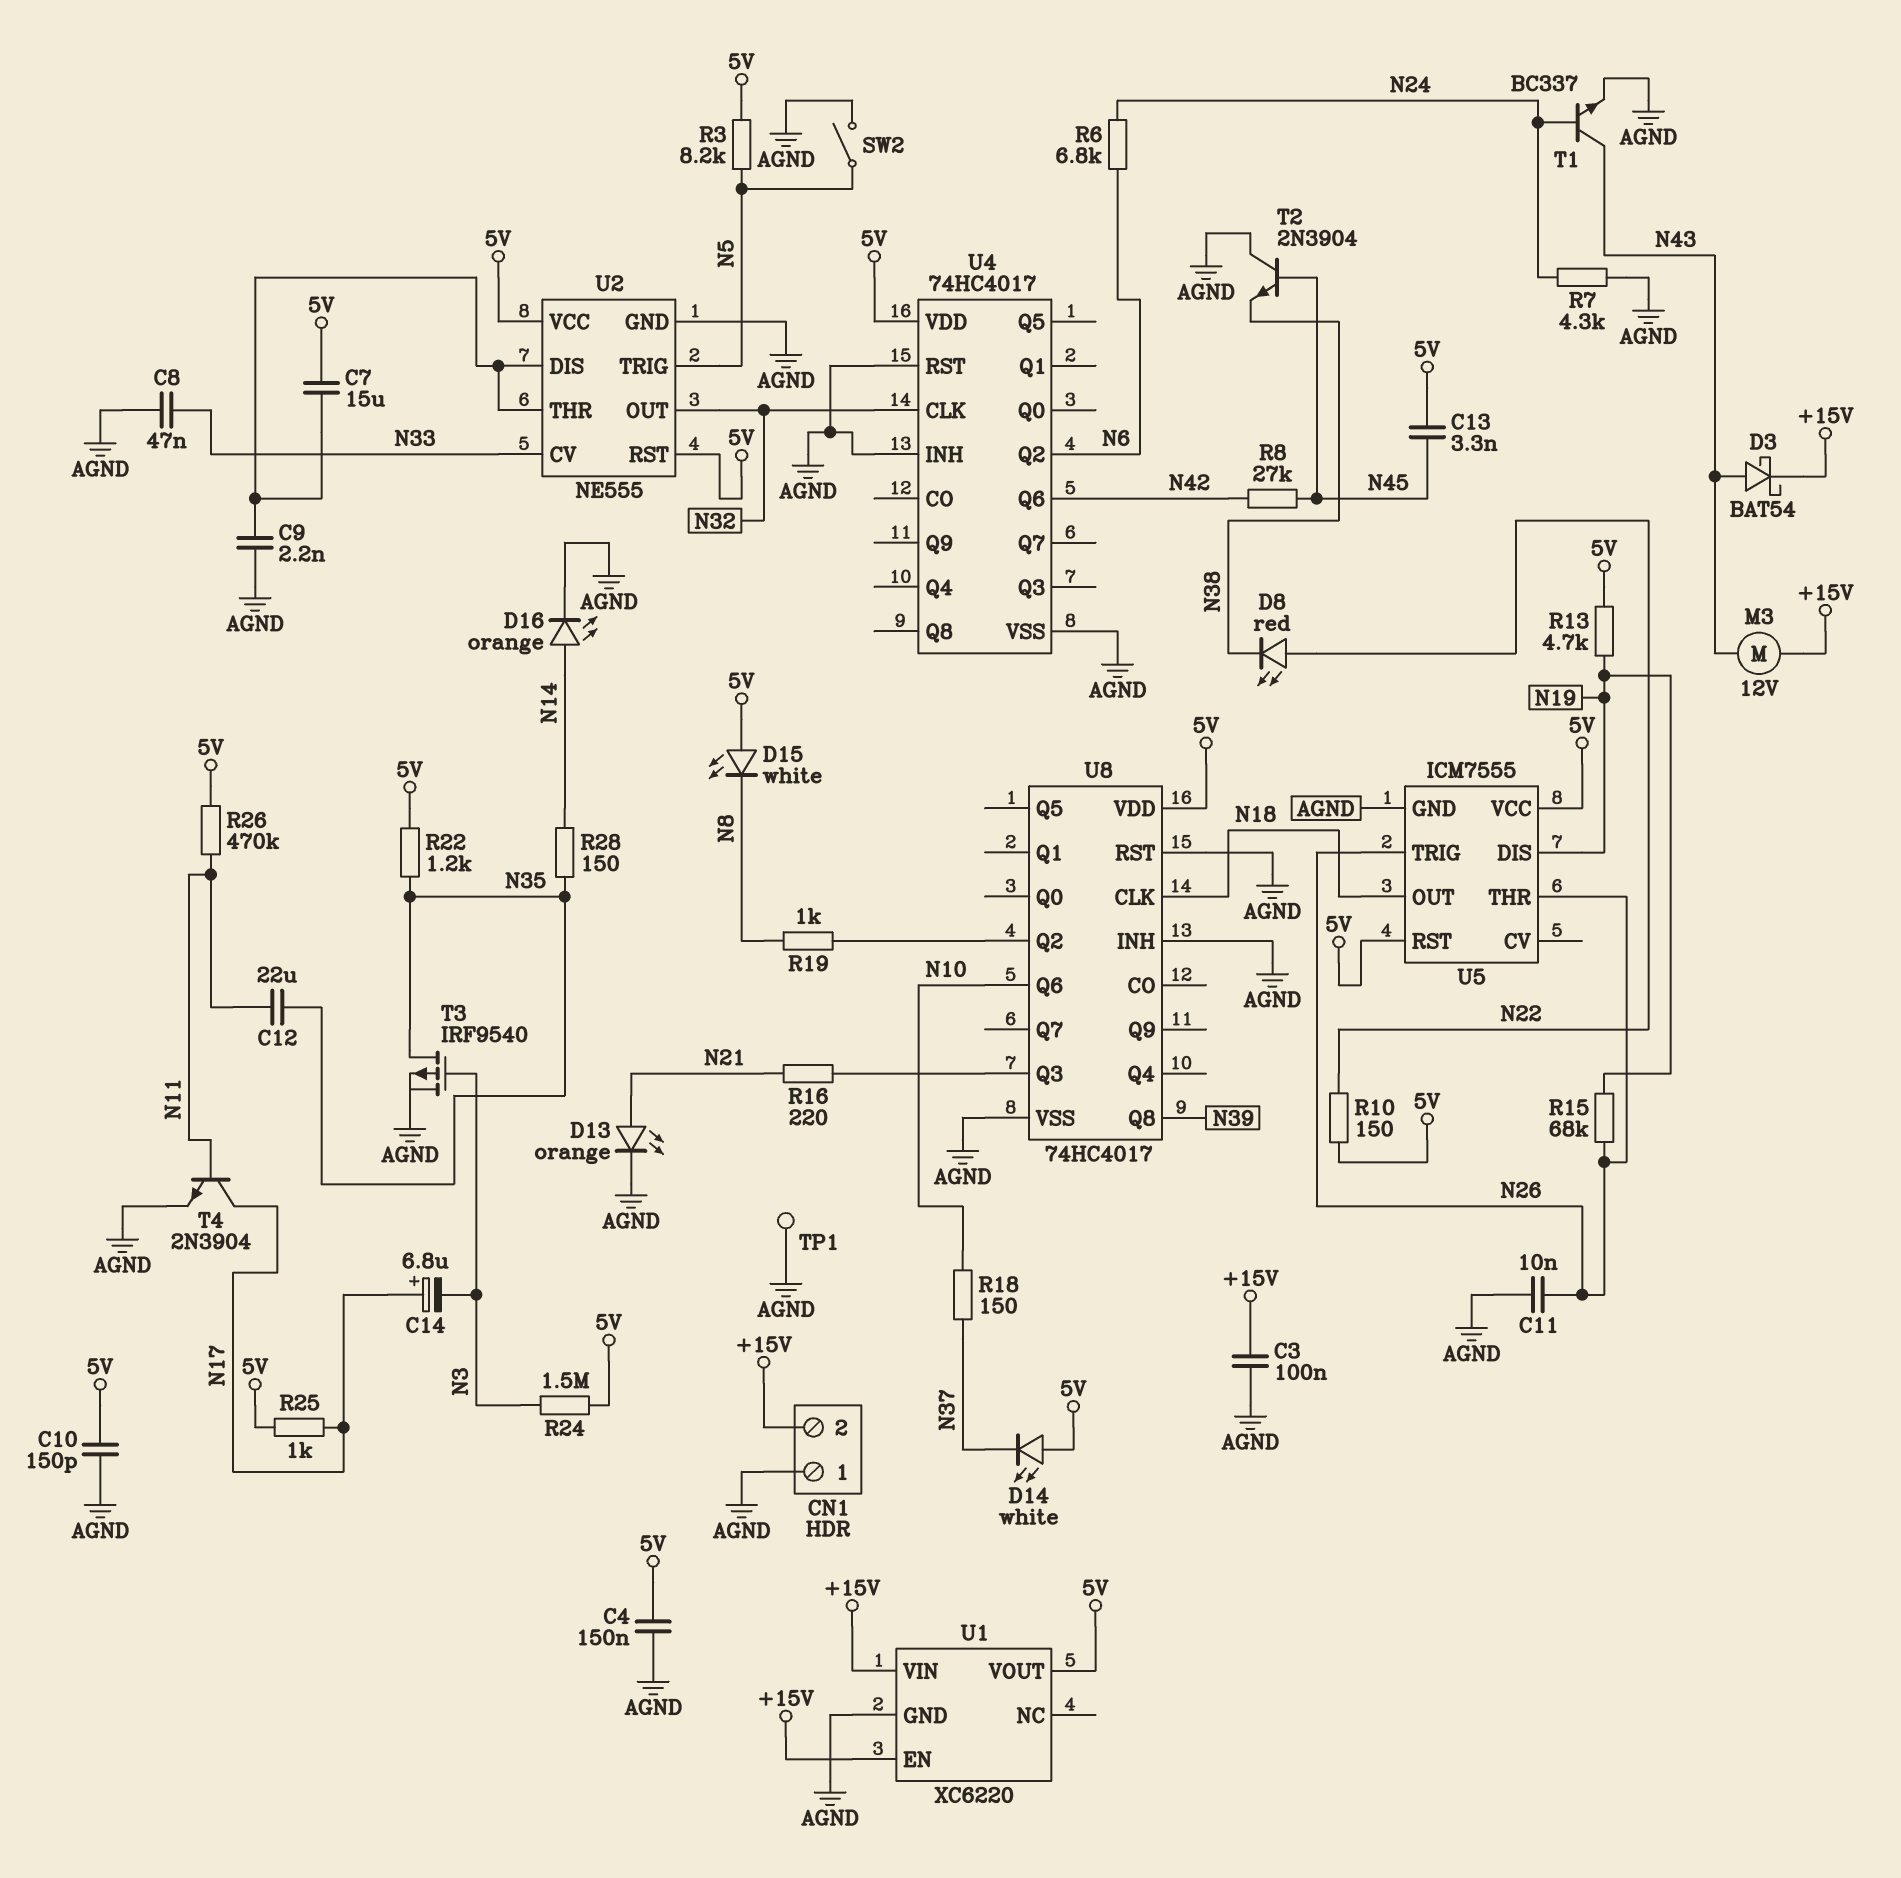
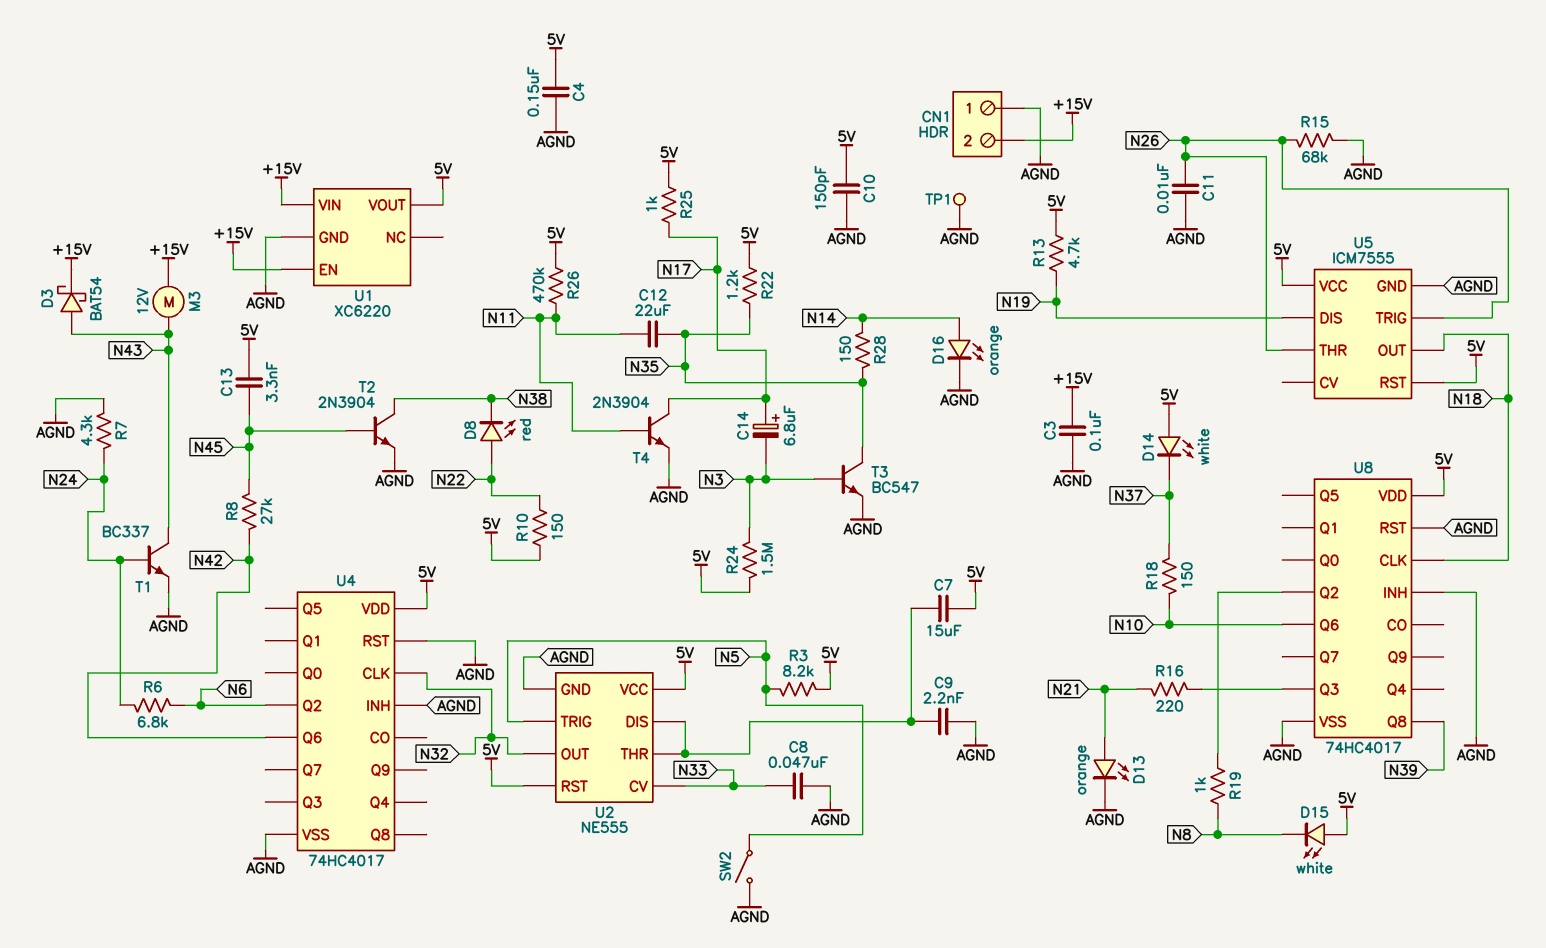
R15: 68k (N19, N26) -> 68k (AGND, N26)
T2: NPN 2N3904 (B N45, C AGND, E N38) -> NPN 2N3904 (B N45, C N38, E AGND)
T3: PMOS IRF9540 (G N3, D N35, S AGND) -> NPN BC547 (B N3, C N35, E AGND)

